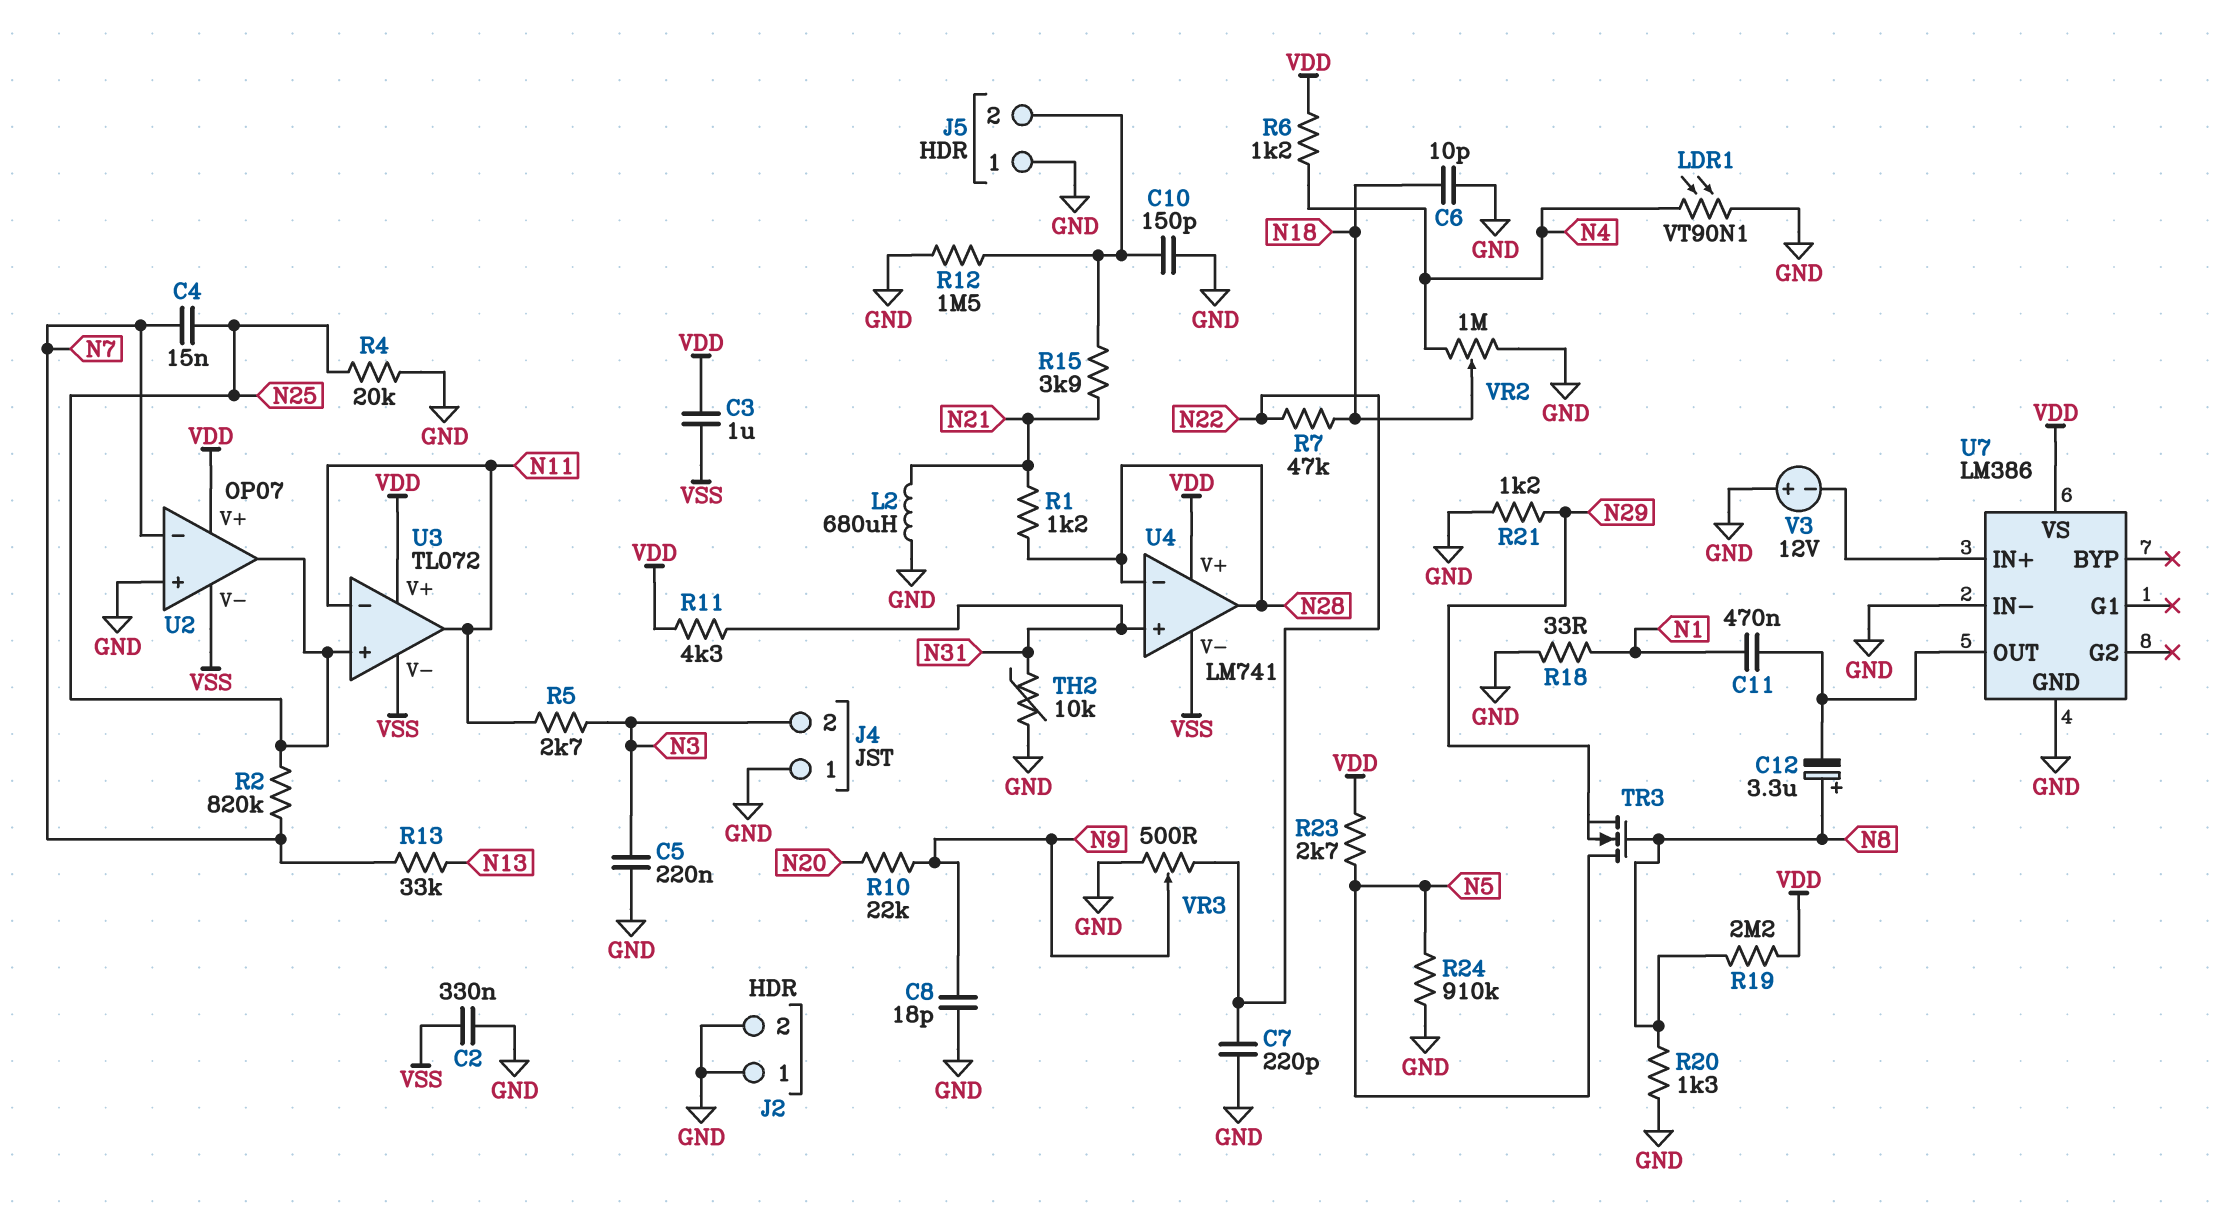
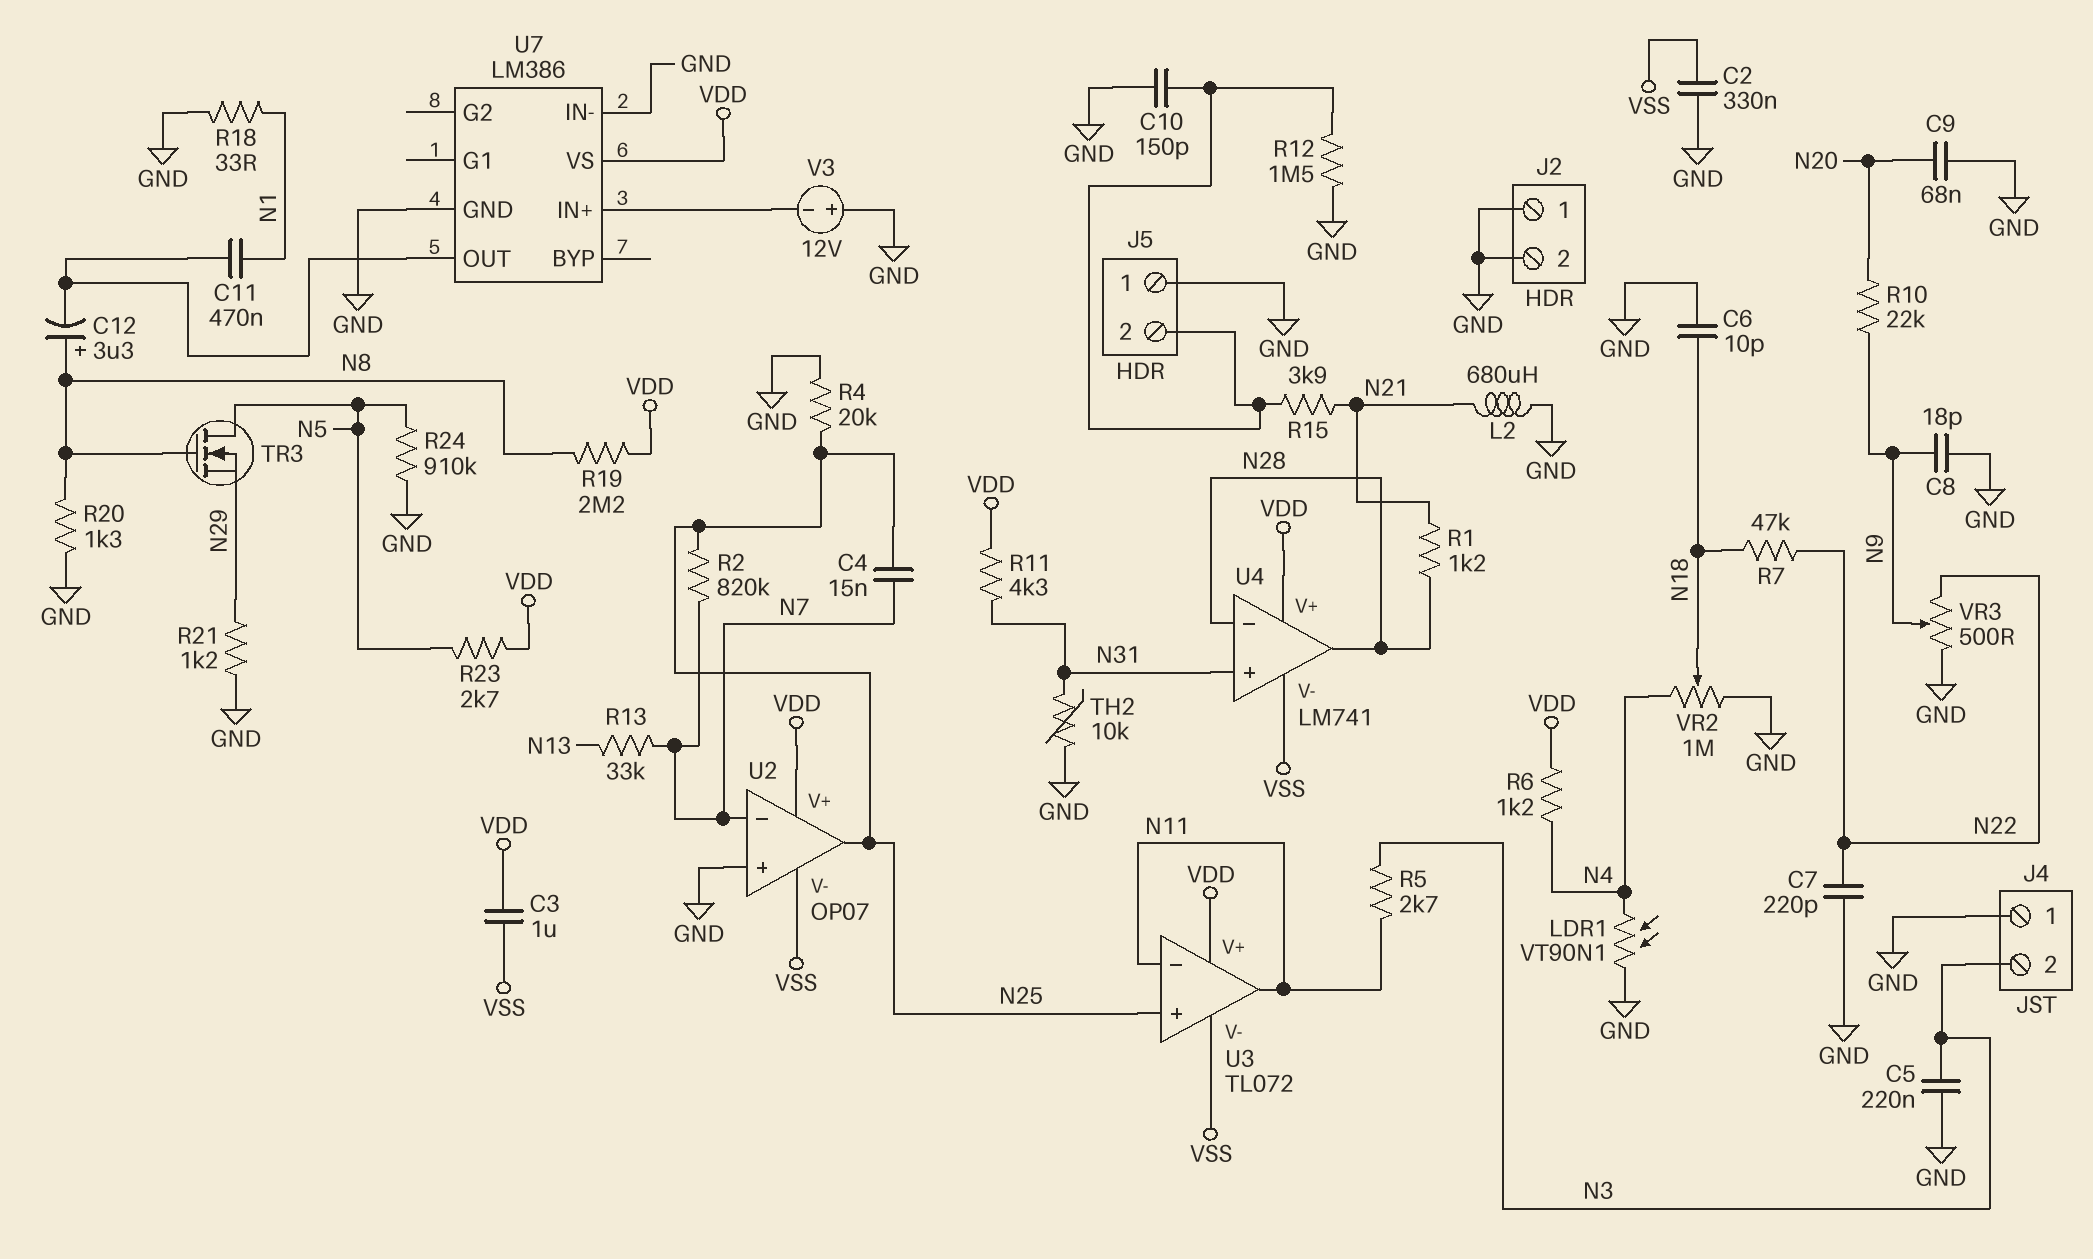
C9: none -> 68nF (GND, N20)

